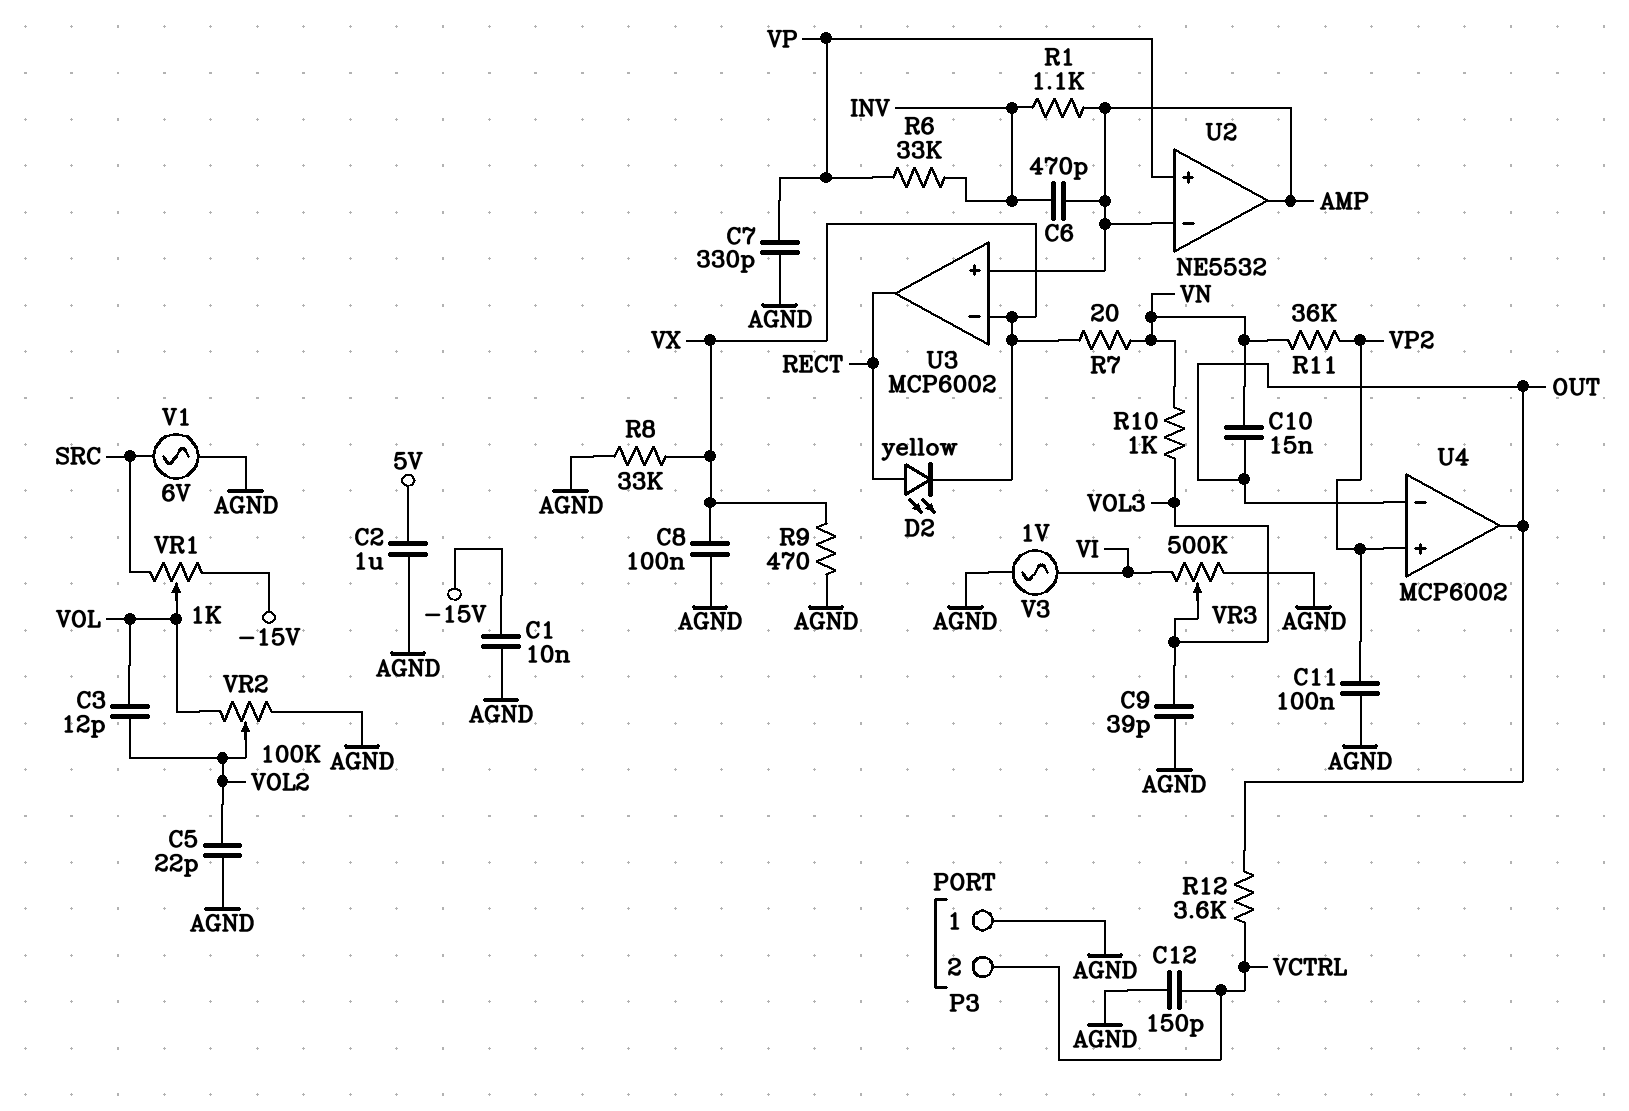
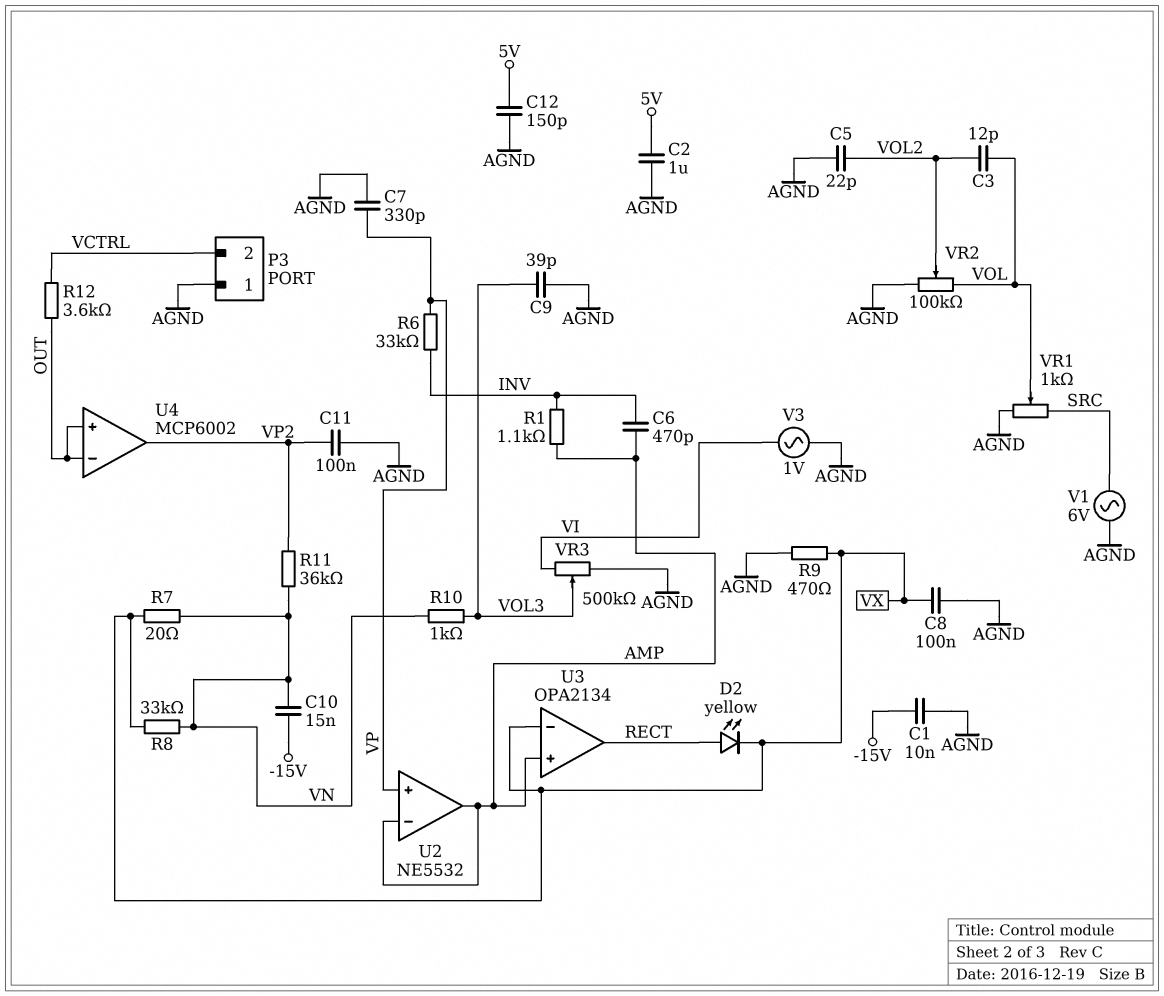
C10: 15nF (OUT, VN) -> 15nF (-15V, VN)
C12: 150pF (AGND, VCTRL) -> 150pF (5V, AGND)
R8: 33k (AGND, VX) -> 33k (VN, VX)
U3: MCP6002 -> OPA2134
U4 pin in+: VP2 -> OUT
U4 pin out: OUT -> VP2
VR1: 1k (-15V, SRC, wiper VOL) -> 1k (AGND, SRC, wiper VOL)

